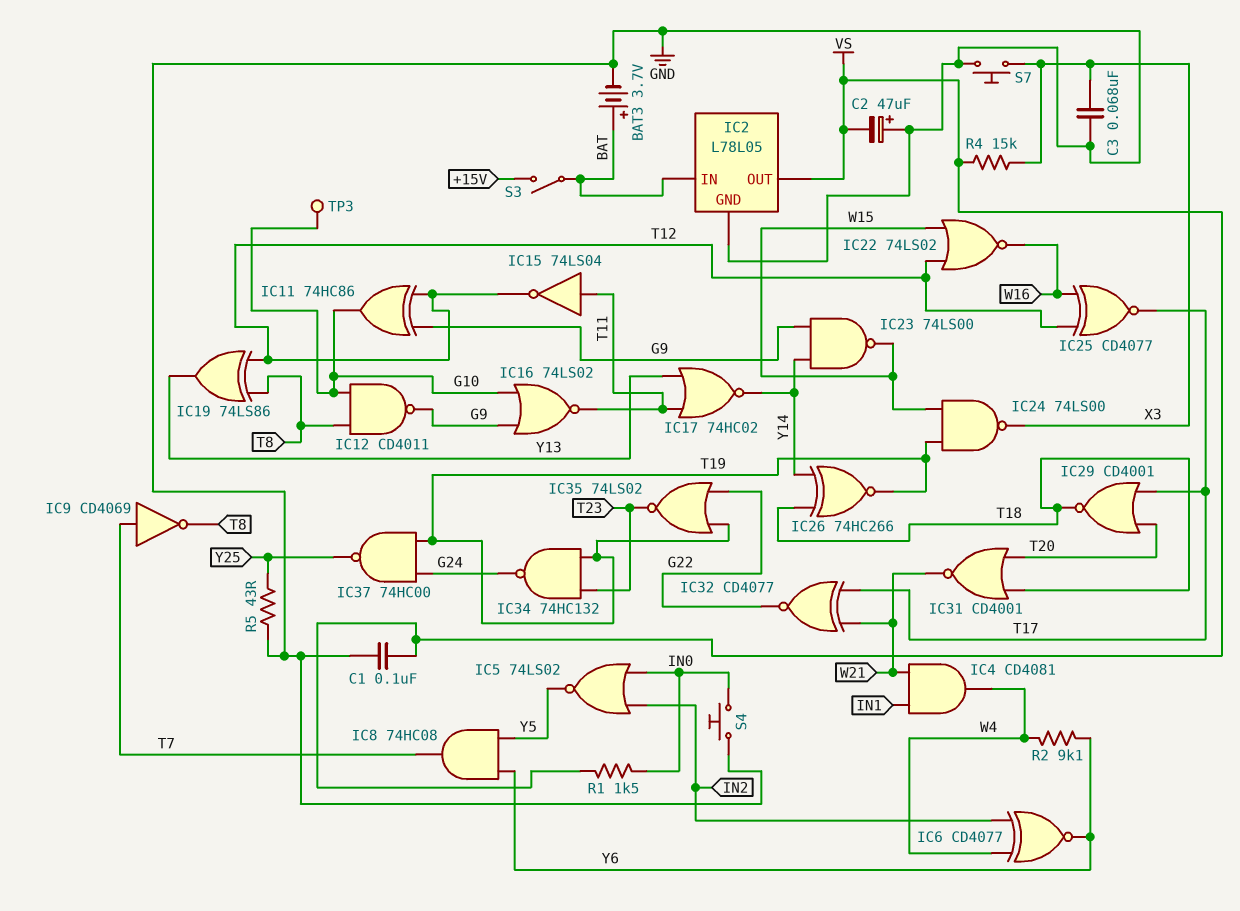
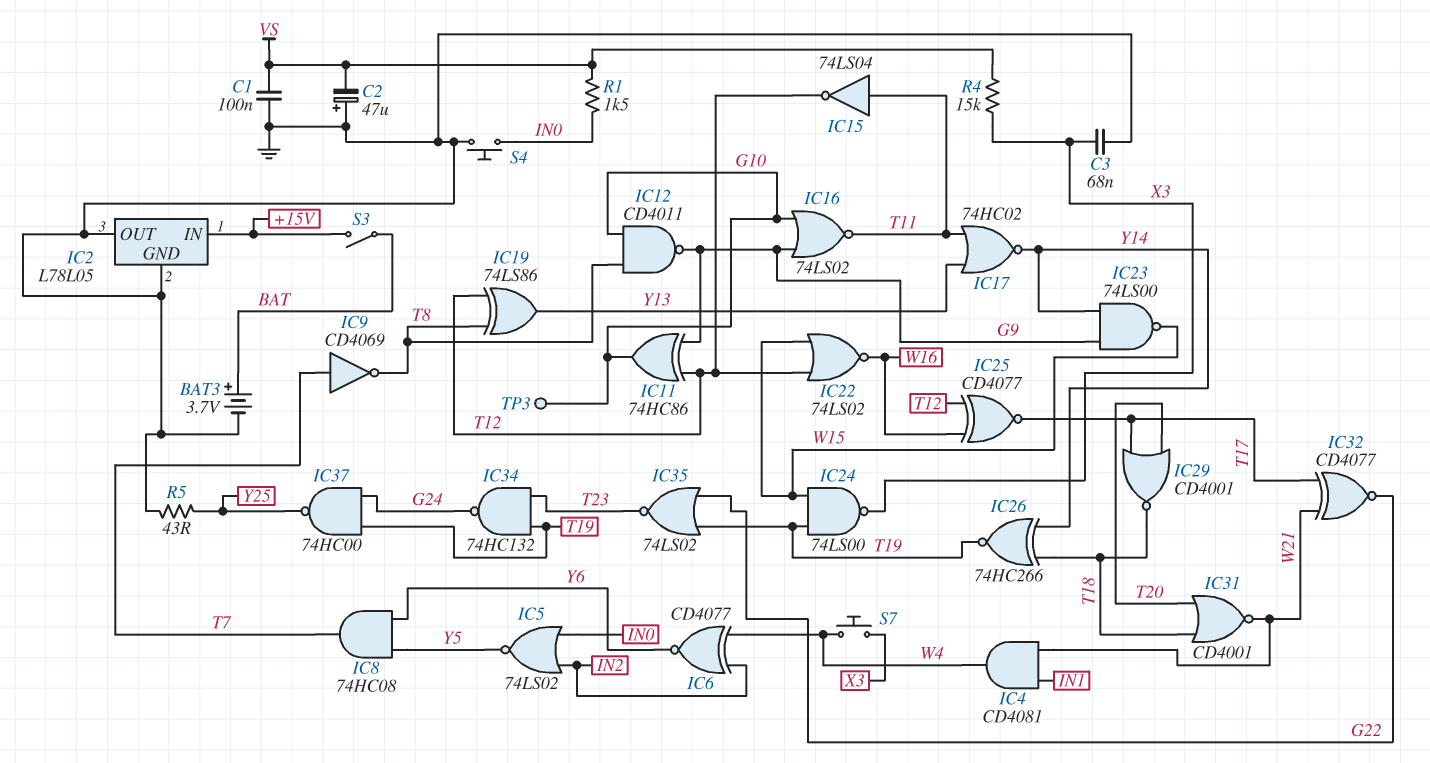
IC2 pin IN: BAT -> +15V
IC2 pin OUT: VS -> GND
R2: 9.1k (W4, Y6) -> none
S7: button (GND, X3) -> button (W4, X3)

